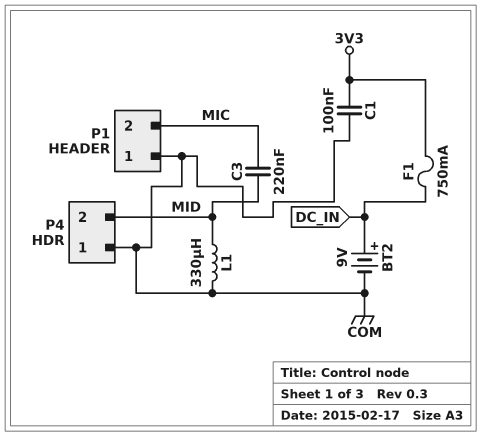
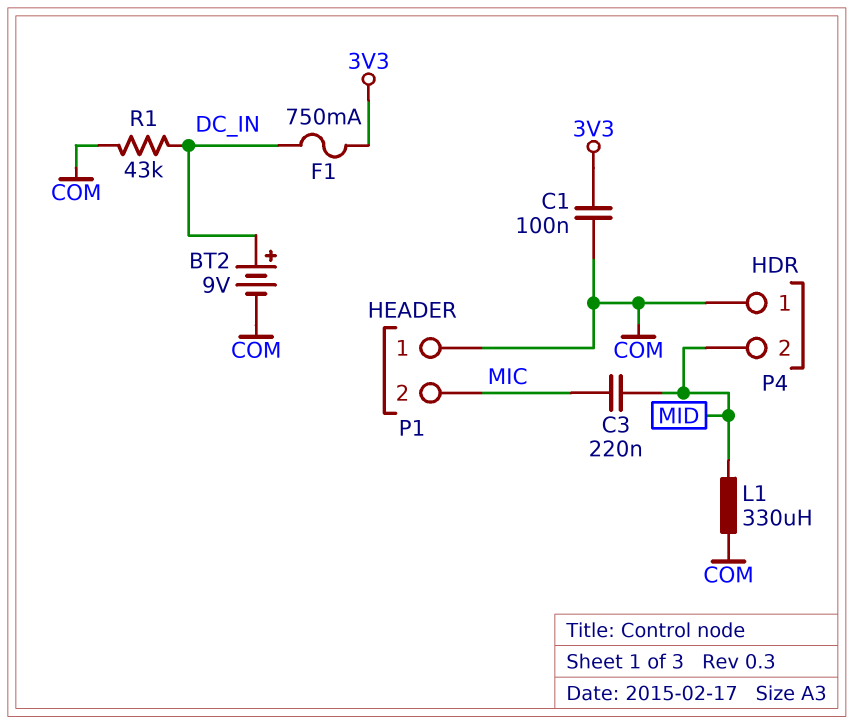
R1: none -> 43k (COM, DC_IN)

